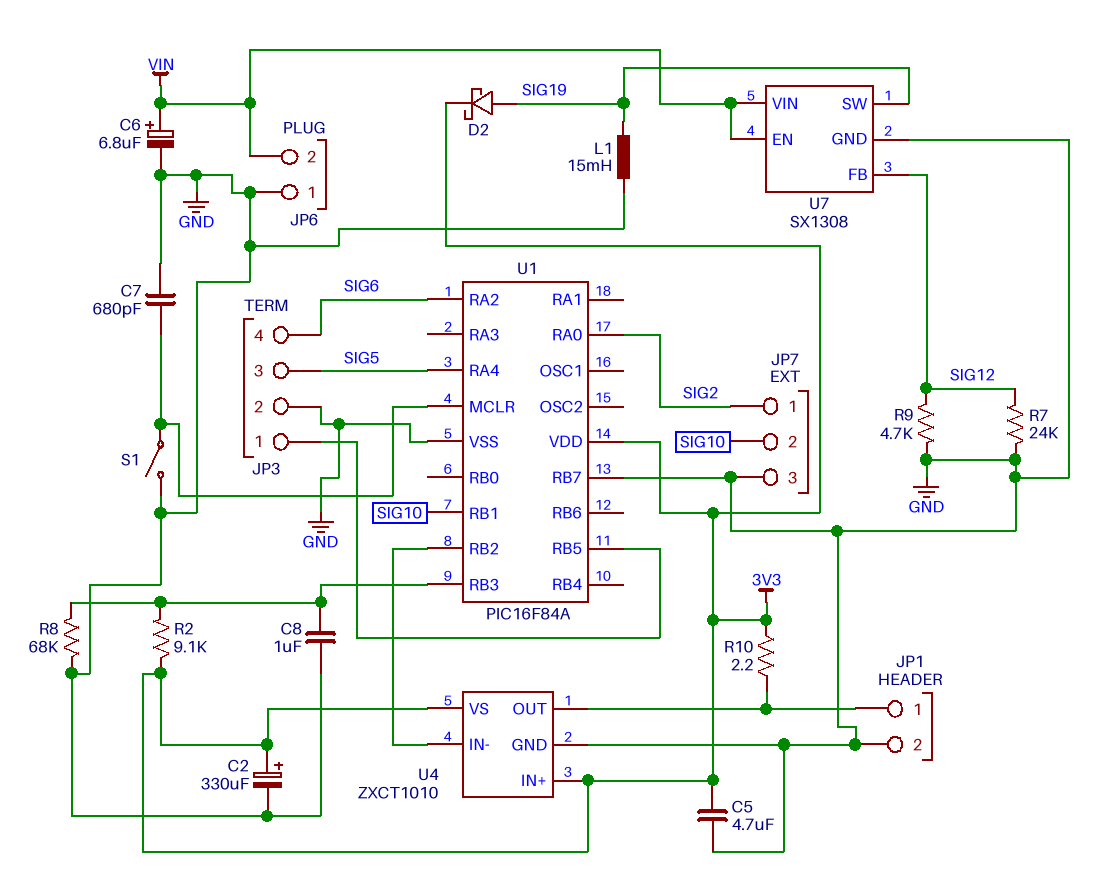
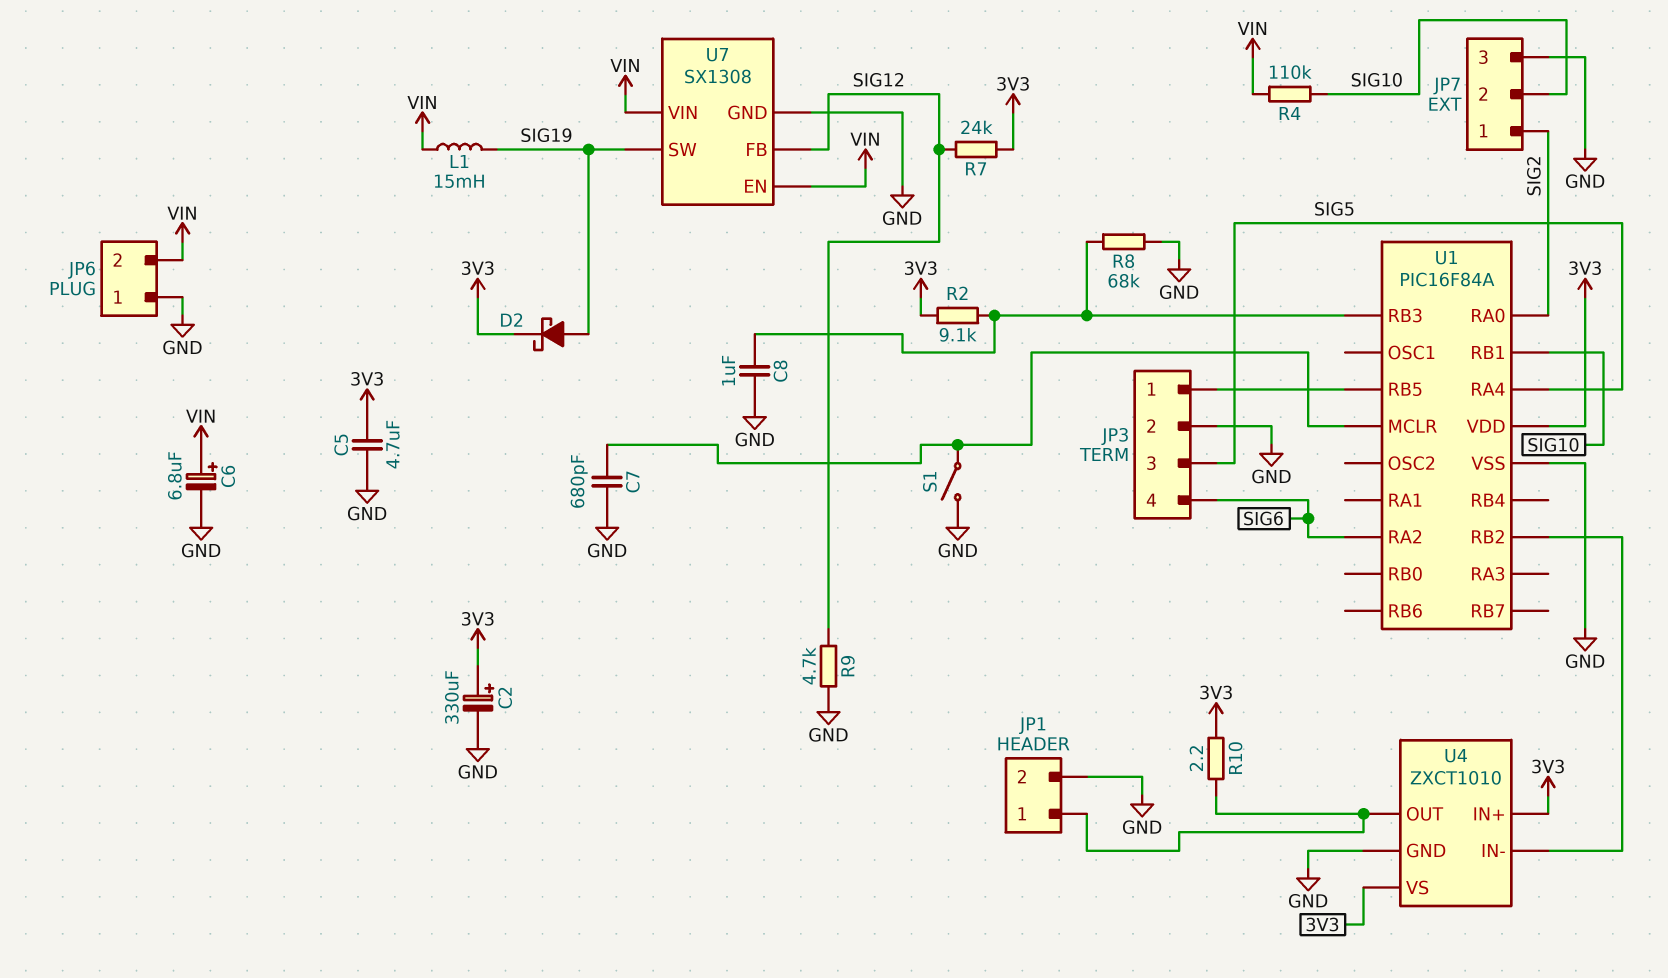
L1: 15mH (GND, SIG19) -> 15mH (SIG19, VIN)
R4: none -> 110k (SIG10, VIN)
R7: 24k (GND, SIG12) -> 24k (3V3, SIG12)
U1 pin RB7: GND -> none

